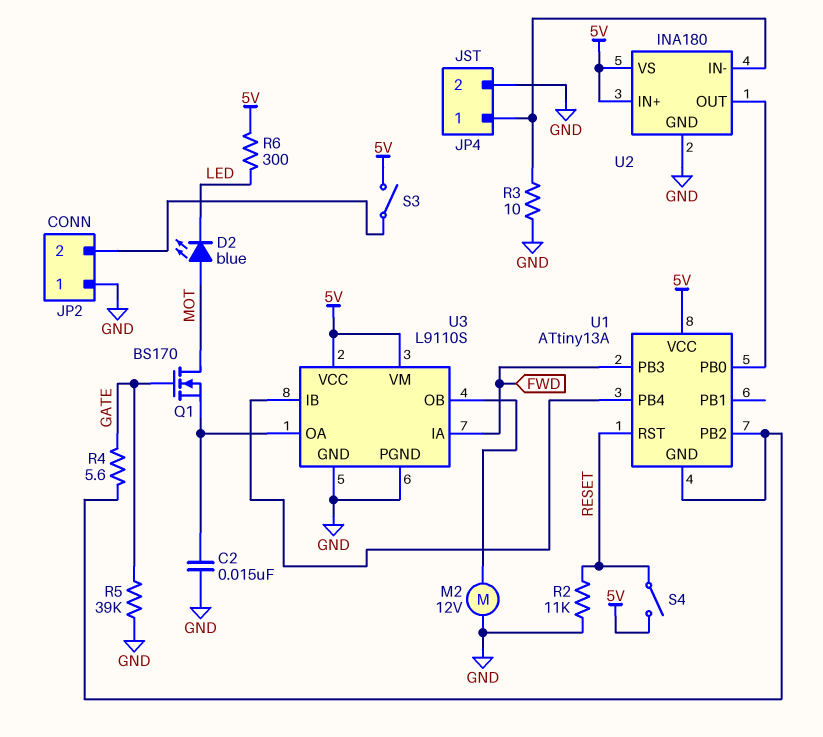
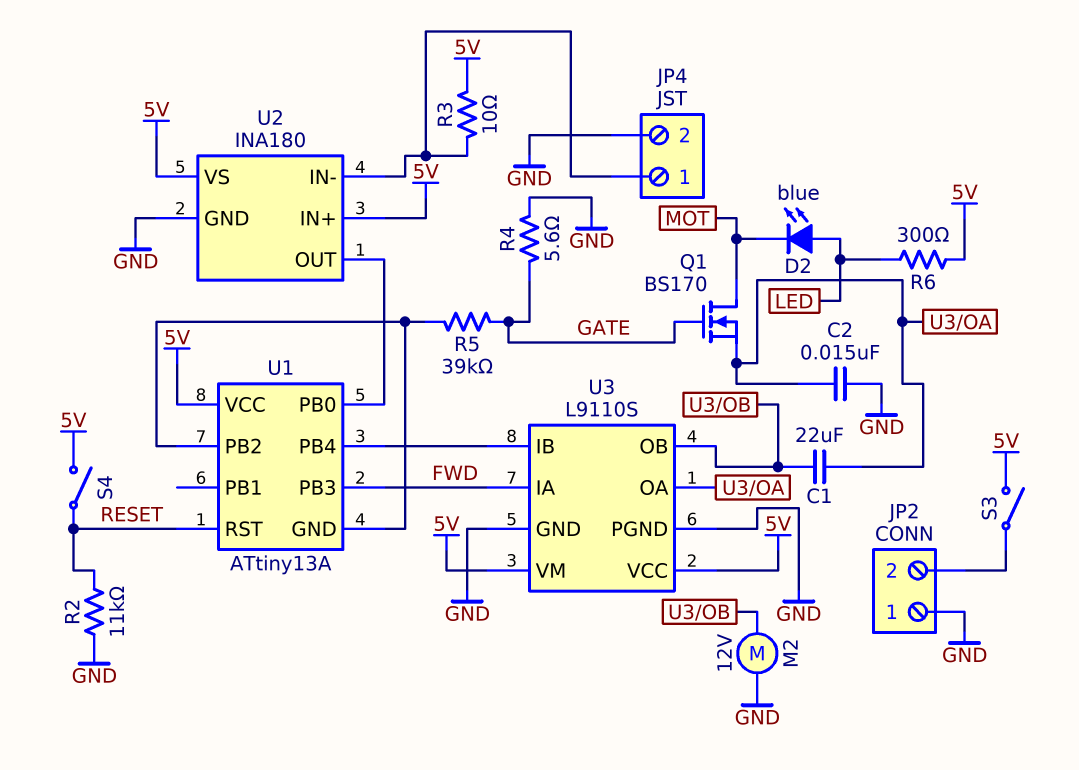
C1: none -> 22uF (U3/OA, U3/OB)
D2: LED blue (A MOT, K LED) -> LED blue (A LED, K MOT)
R3: 10 (GND, JP4/1) -> 10 (5V, JP4/1)
R4: 5.6 (GATE, U1/GND) -> 5.6 (GATE, GND)
R5: 39k (GATE, GND) -> 39k (GATE, U1/GND)

